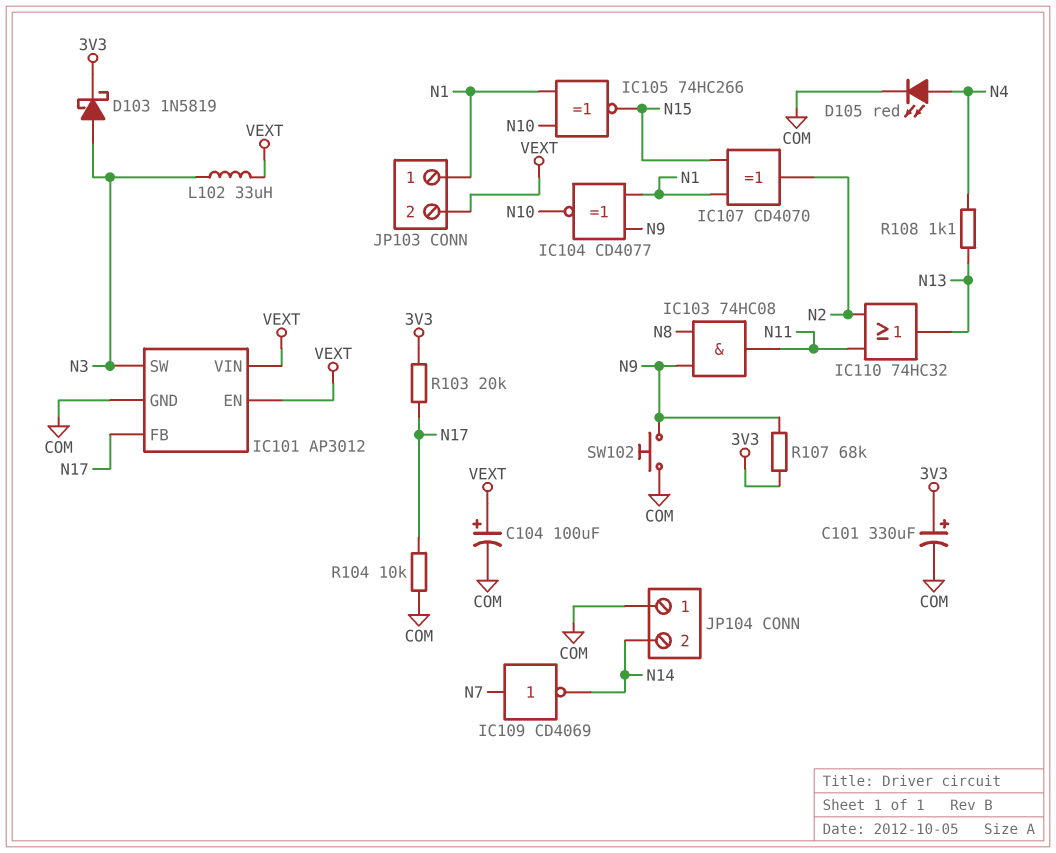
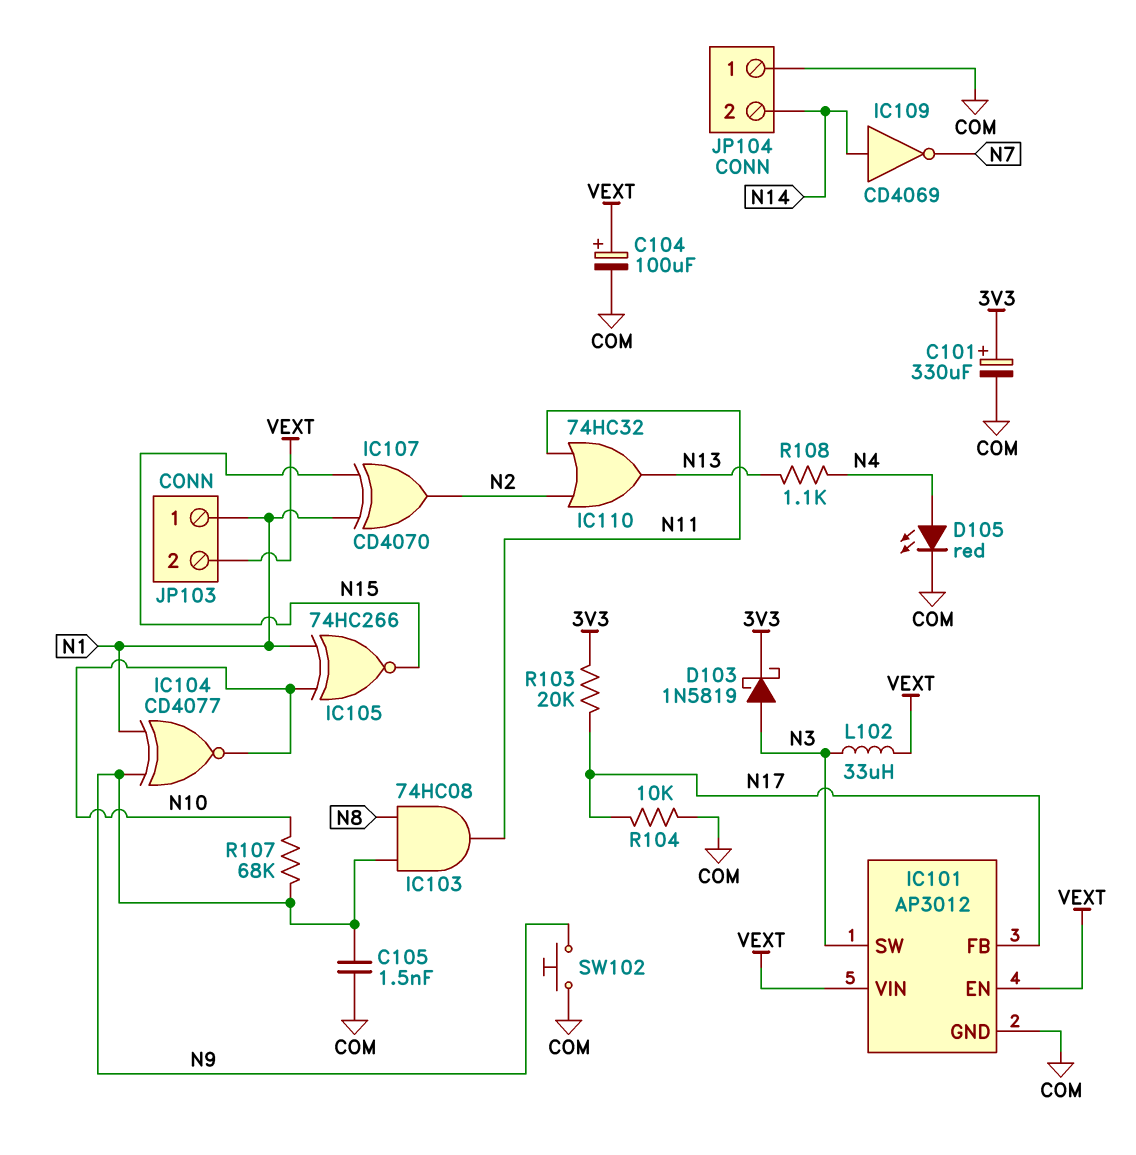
C105: none -> 1.5nF (COM, N9)
IC109: NOT CD4069 (in N7, out N14) -> NOT CD4069 (in N14, out N7)
R107: 68k (3V3, N9) -> 68k (N9, N10)

